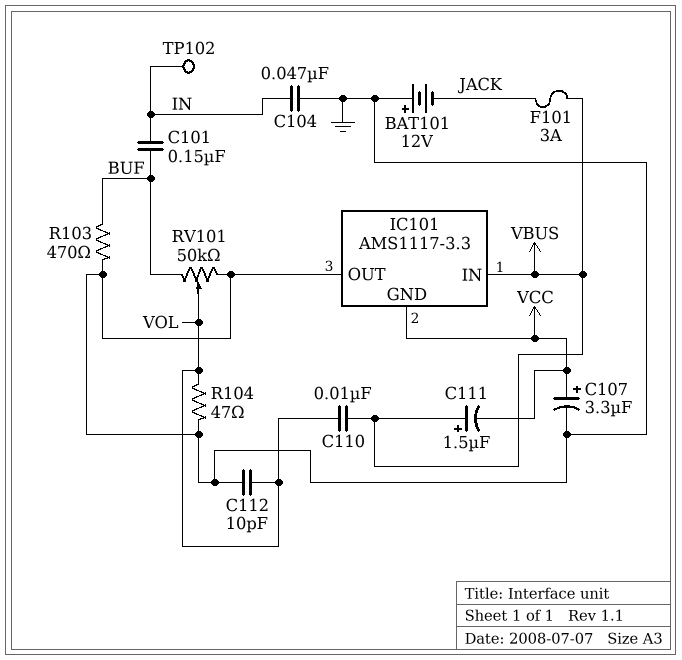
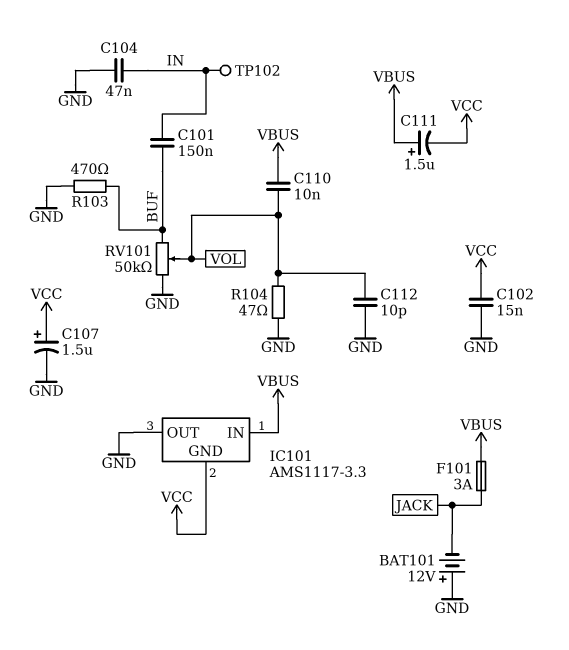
C102: none -> 15nF (GND, VCC)
C107: 3.3uF (plus VCC, minus GND) -> 1.5uF (plus VCC, minus GND)

